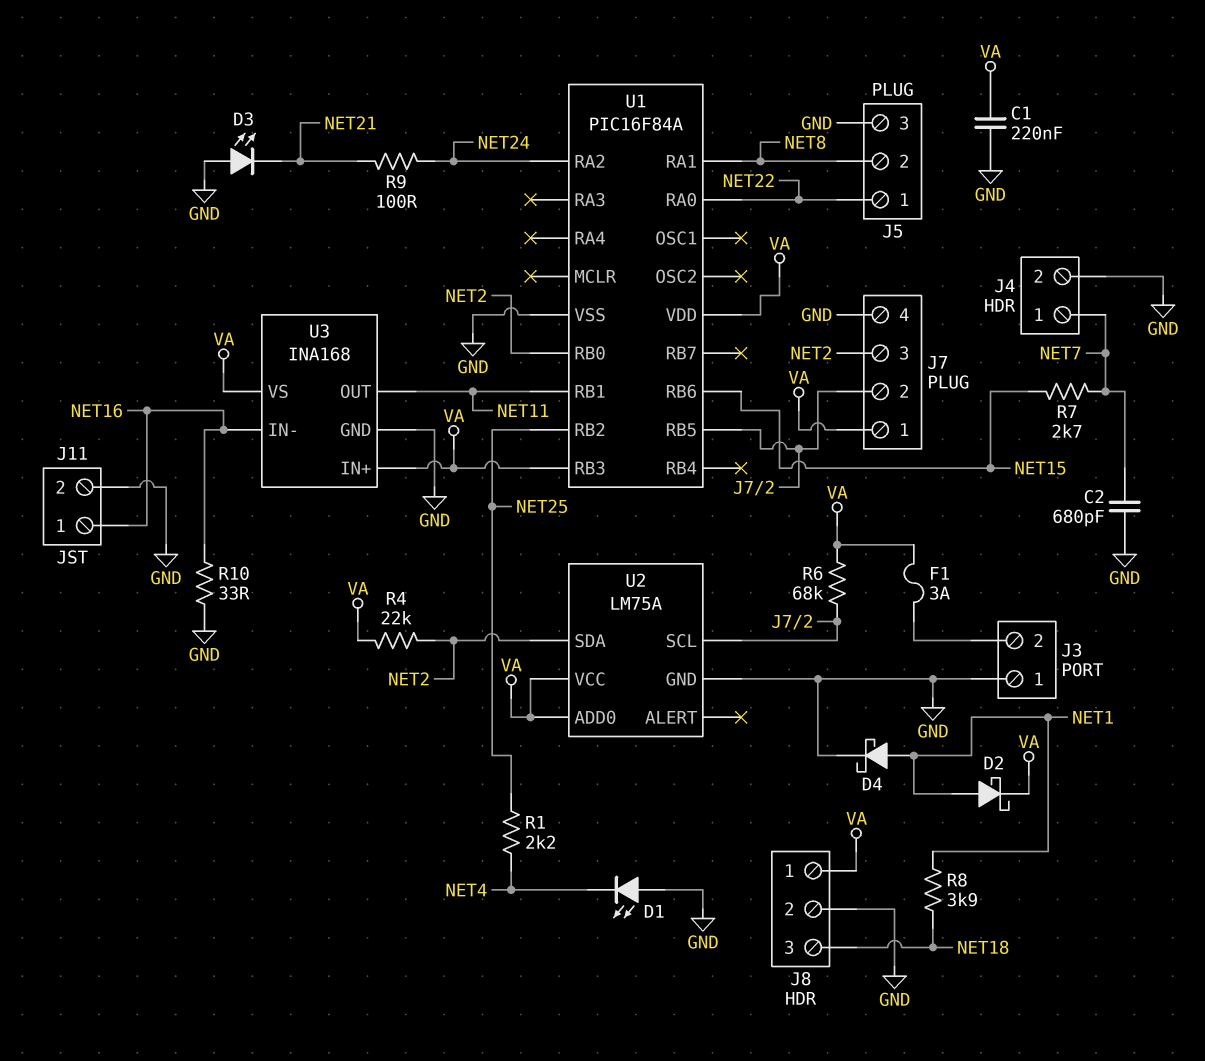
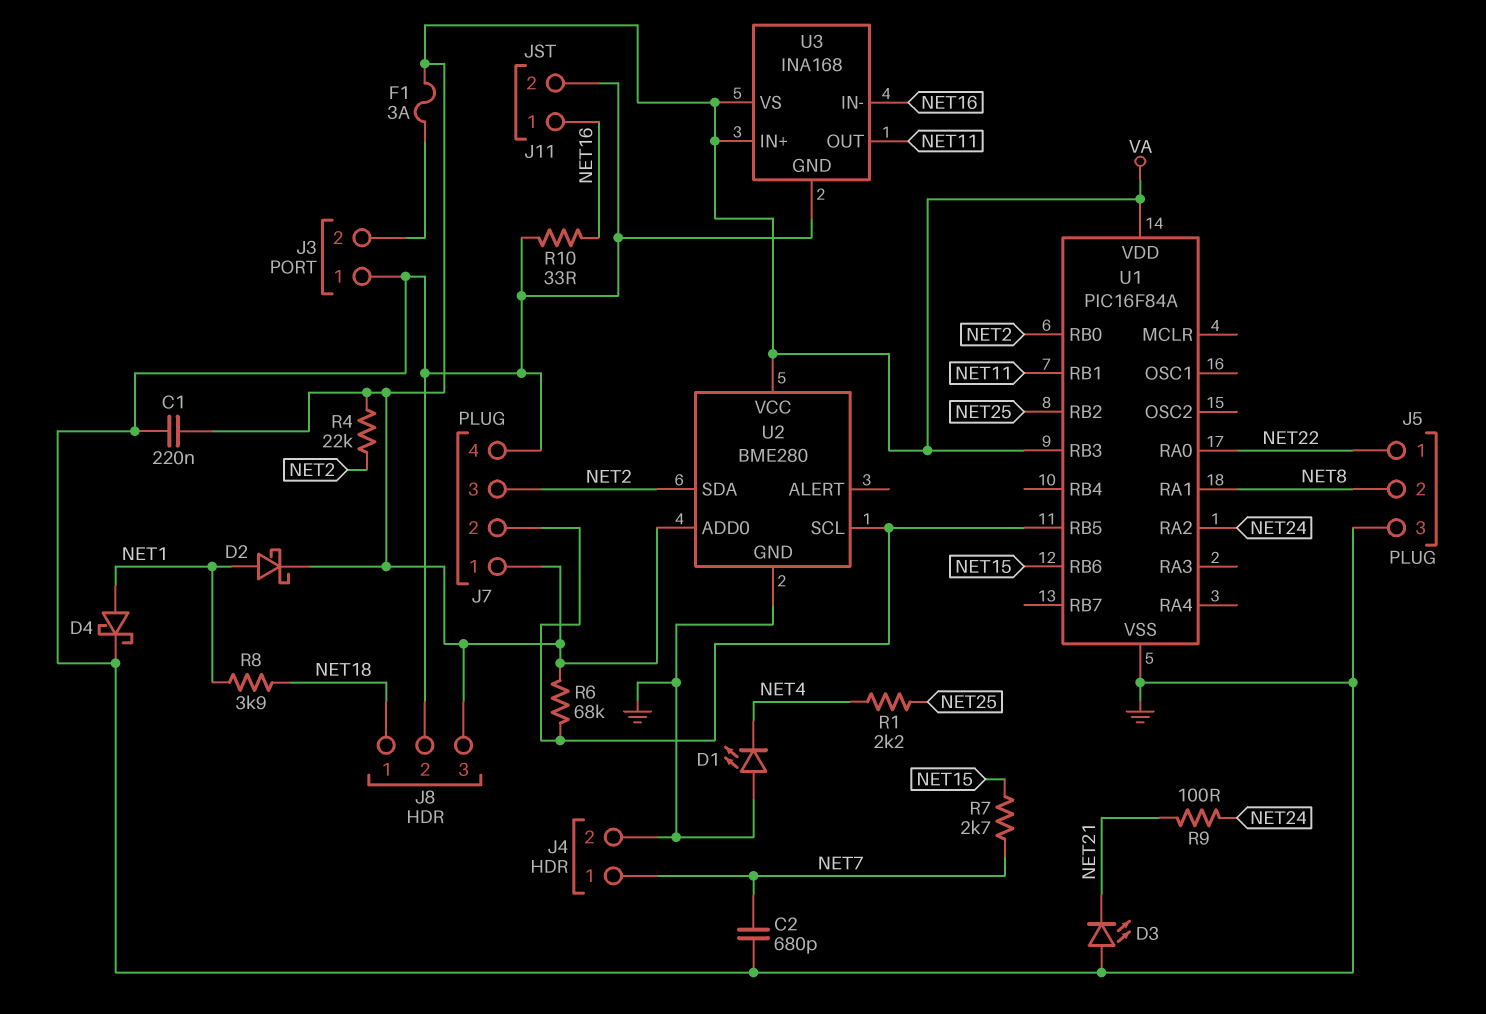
J8 pin 1: VA -> NET18
J8 pin 3: NET18 -> VA
U2: LM75A -> BME280

